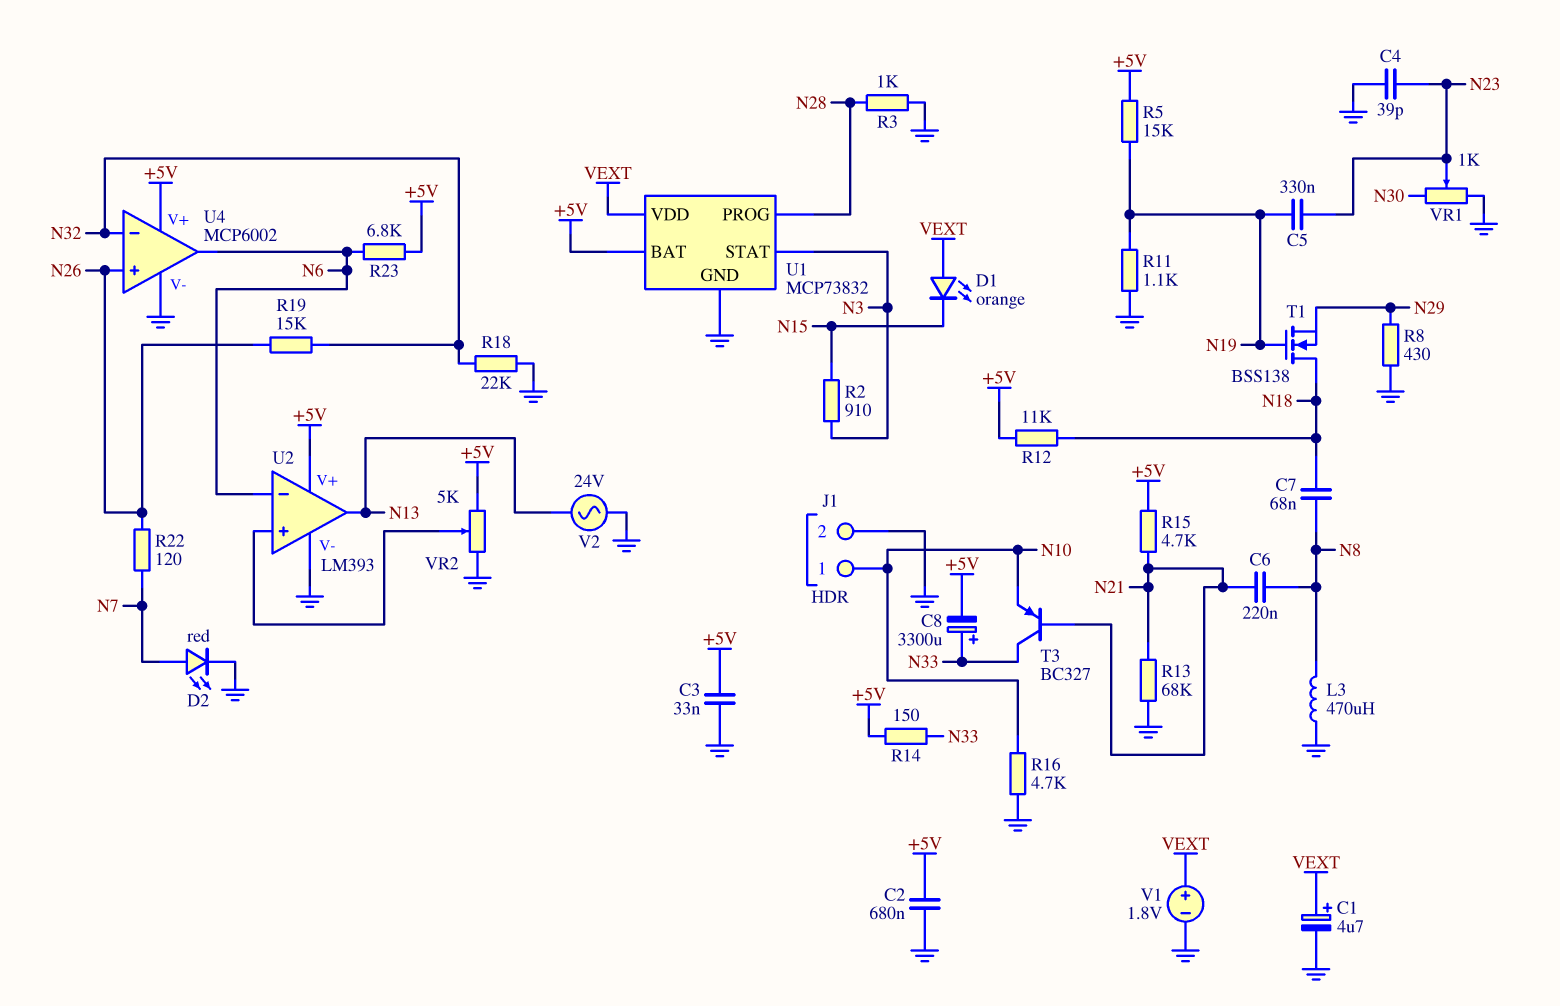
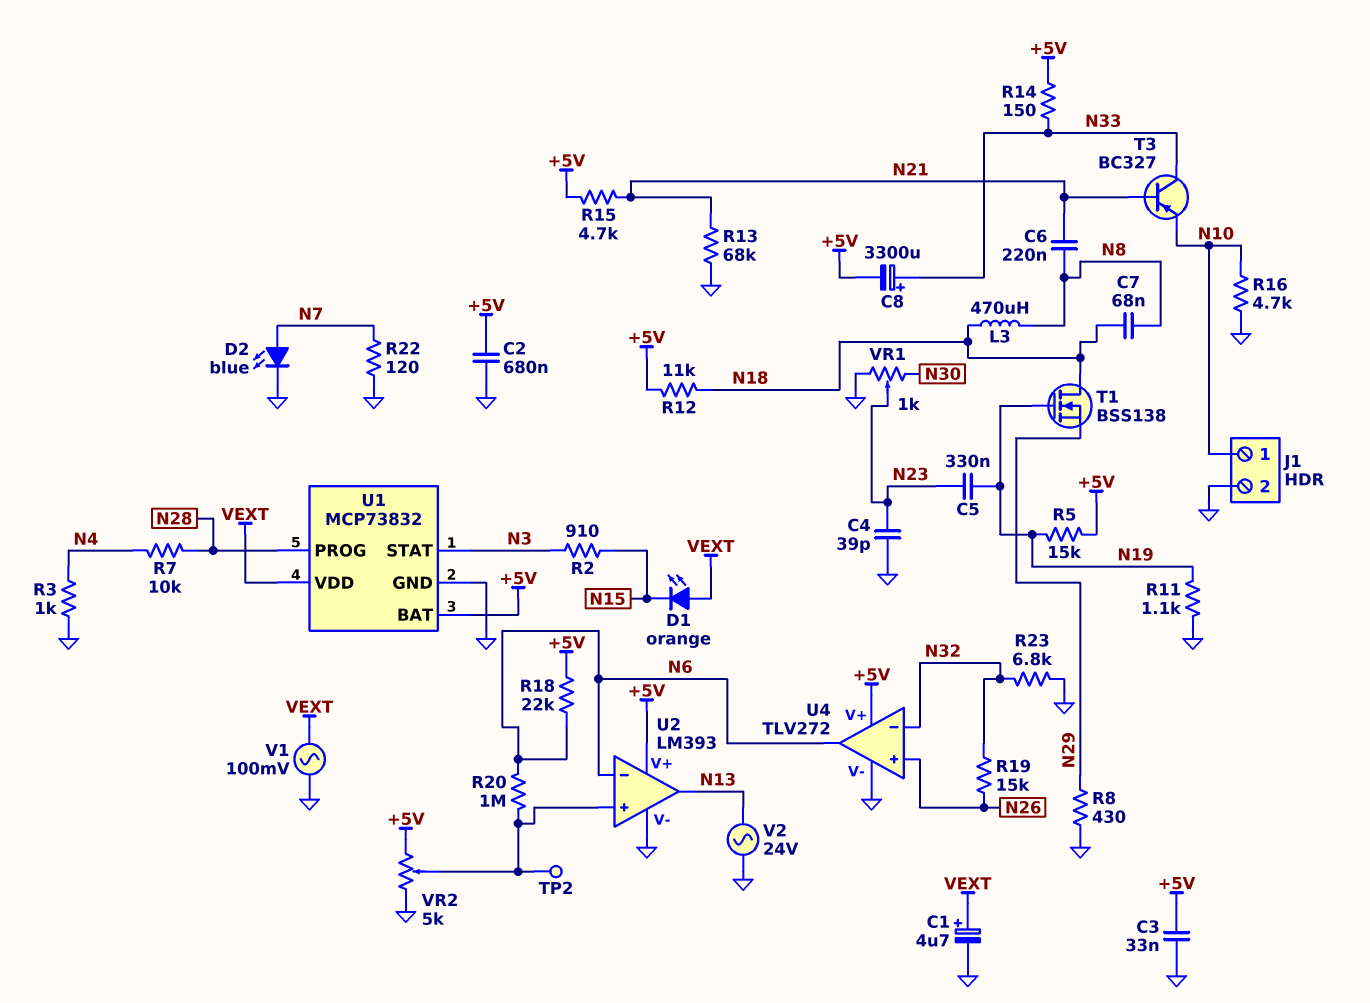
D2: LED red (A N7, K GND) -> LED blue (A N7, K GND)
L3: 470uH (GND, N8) -> 470uH (N8, N18)
R3: 1k (GND, N28) -> 1k (GND, N4)
R7: none -> 10k (N4, N28)
R18: 22k (GND, N32) -> 22k (+5V, N6)
R20: none -> 1M (N6, U2/in+)
R22: 120 (N7, N26) -> 120 (GND, N7)
R23: 6.8k (+5V, N6) -> 6.8k (GND, N32)
TP2: none -> test point (U2/in+)
U4: MCP6002 -> TLV272
V1: 1.8V (plus VEXT, minus GND) -> AC 100mV (GND, VEXT)

